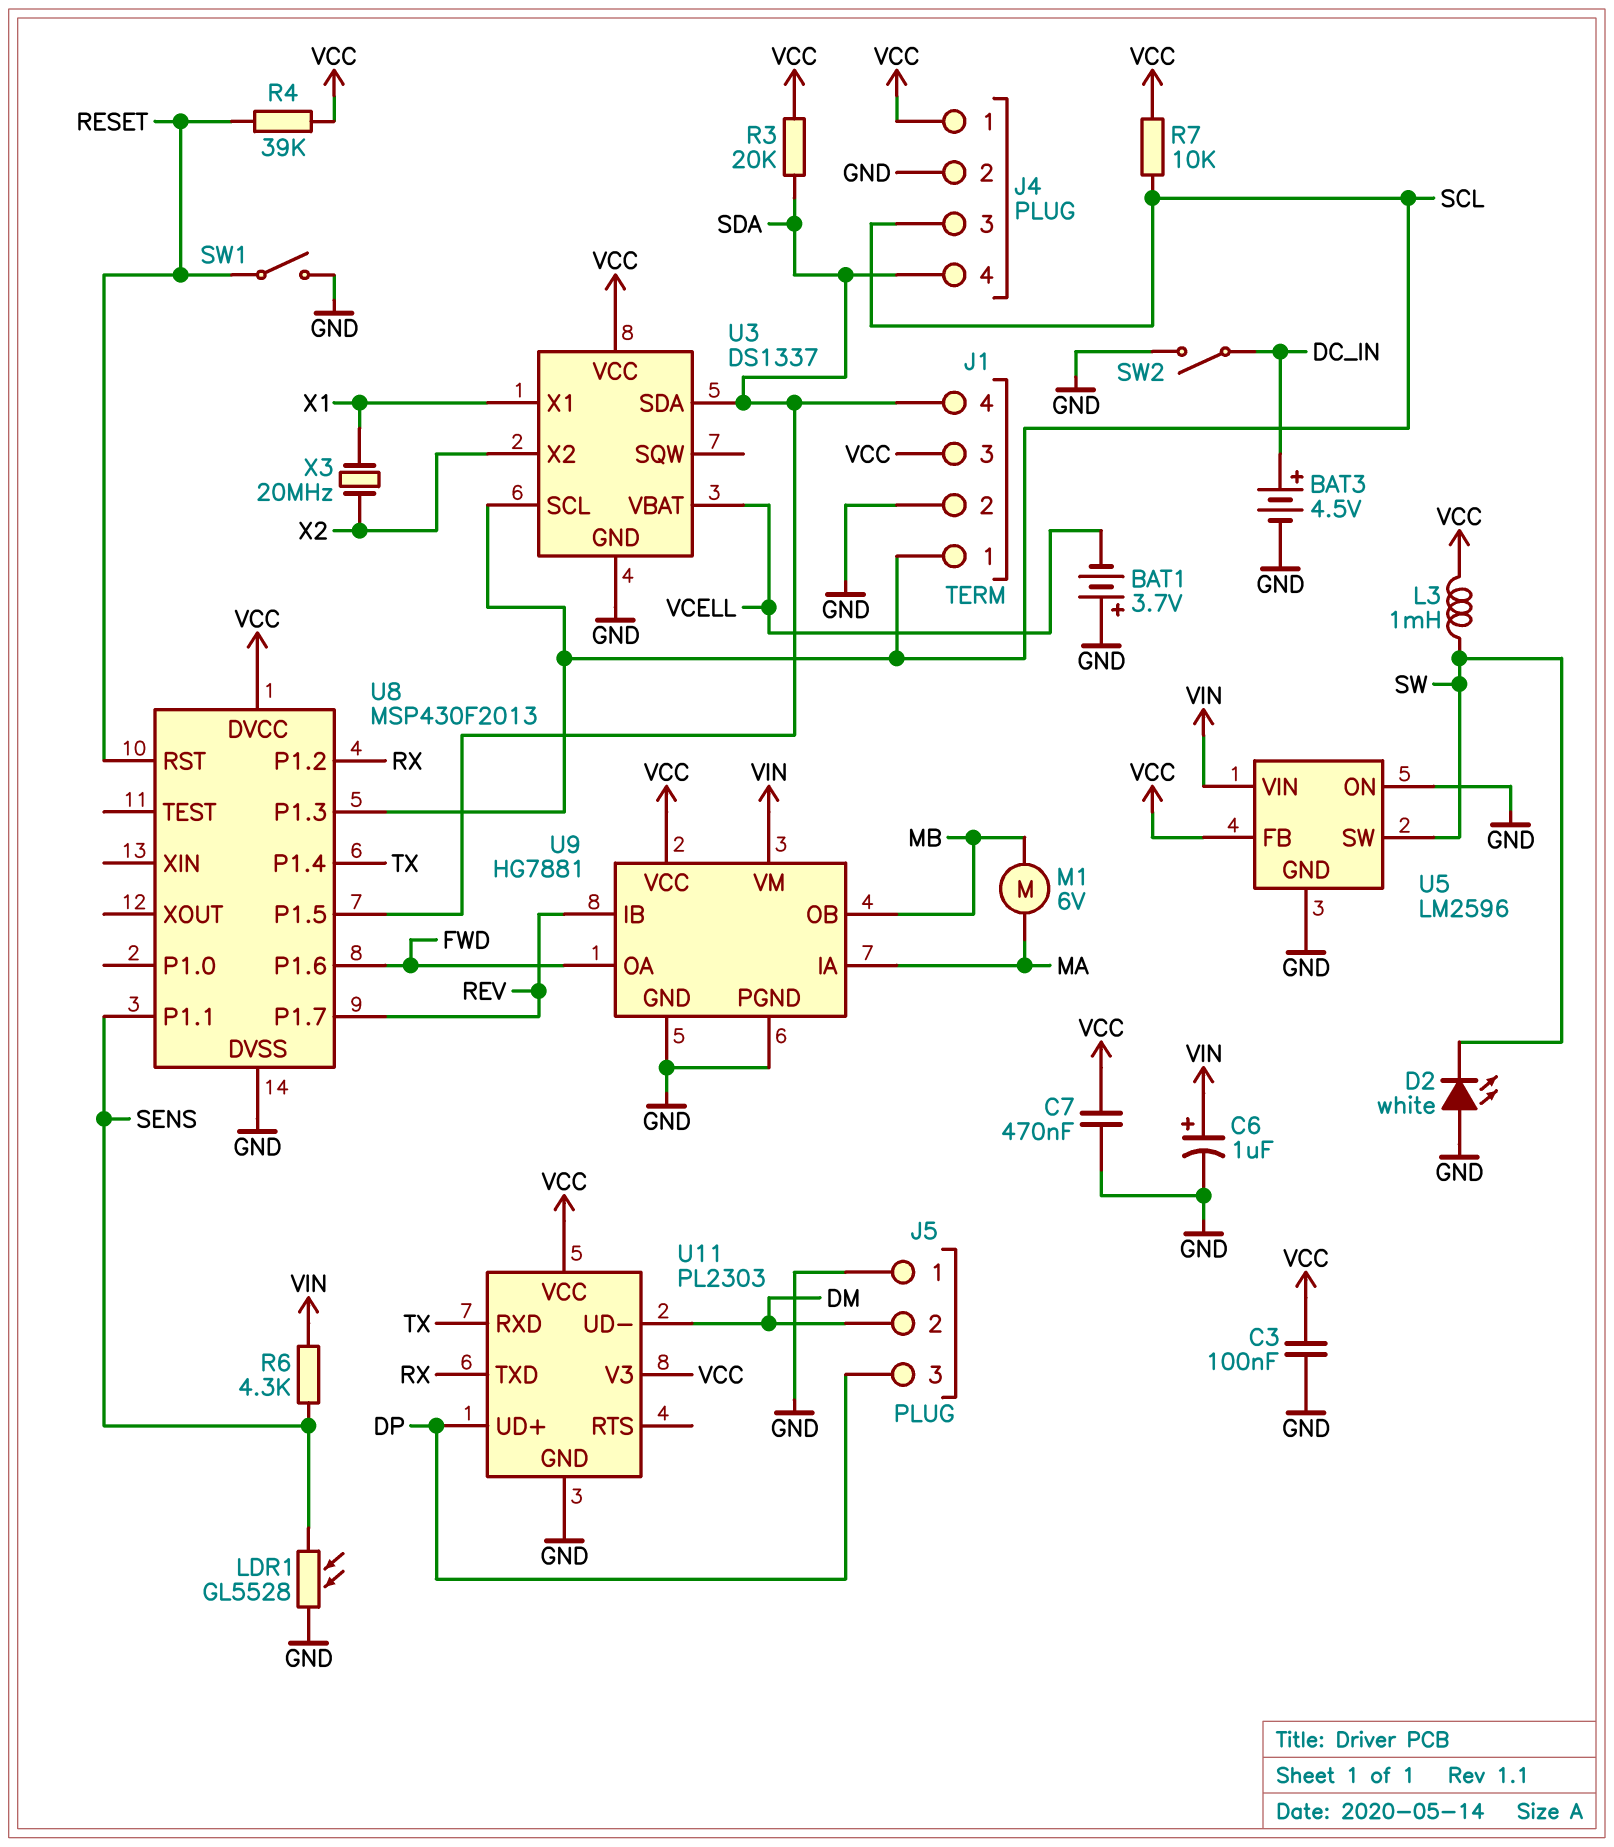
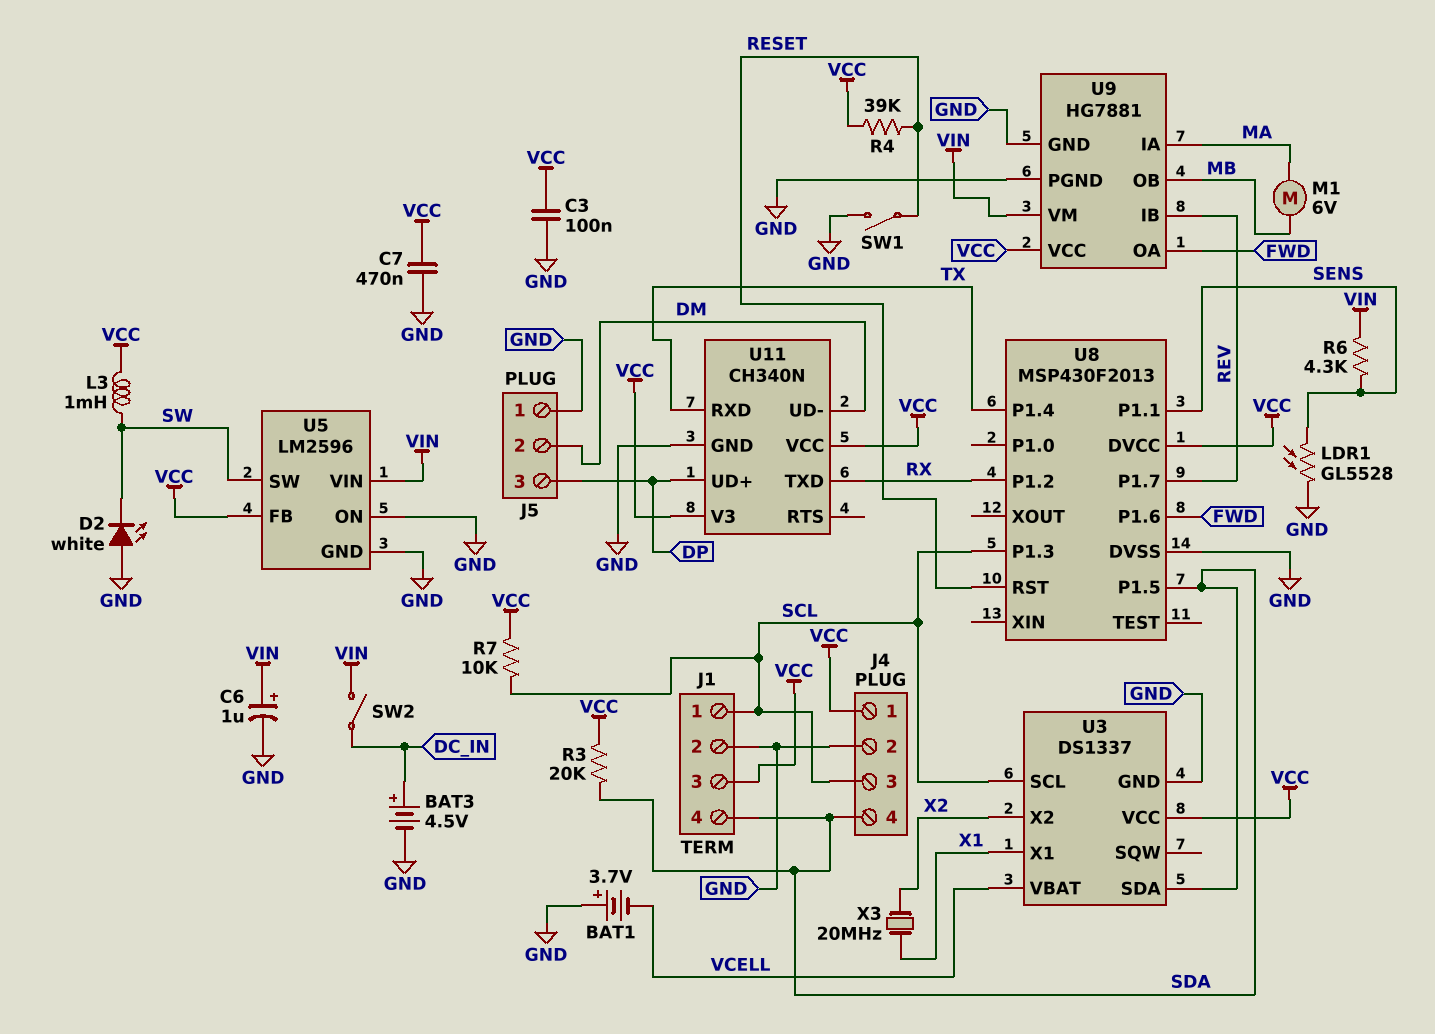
SW2: switch (DC_IN, GND) -> switch (DC_IN, VIN)
U11: PL2303 -> CH340N

